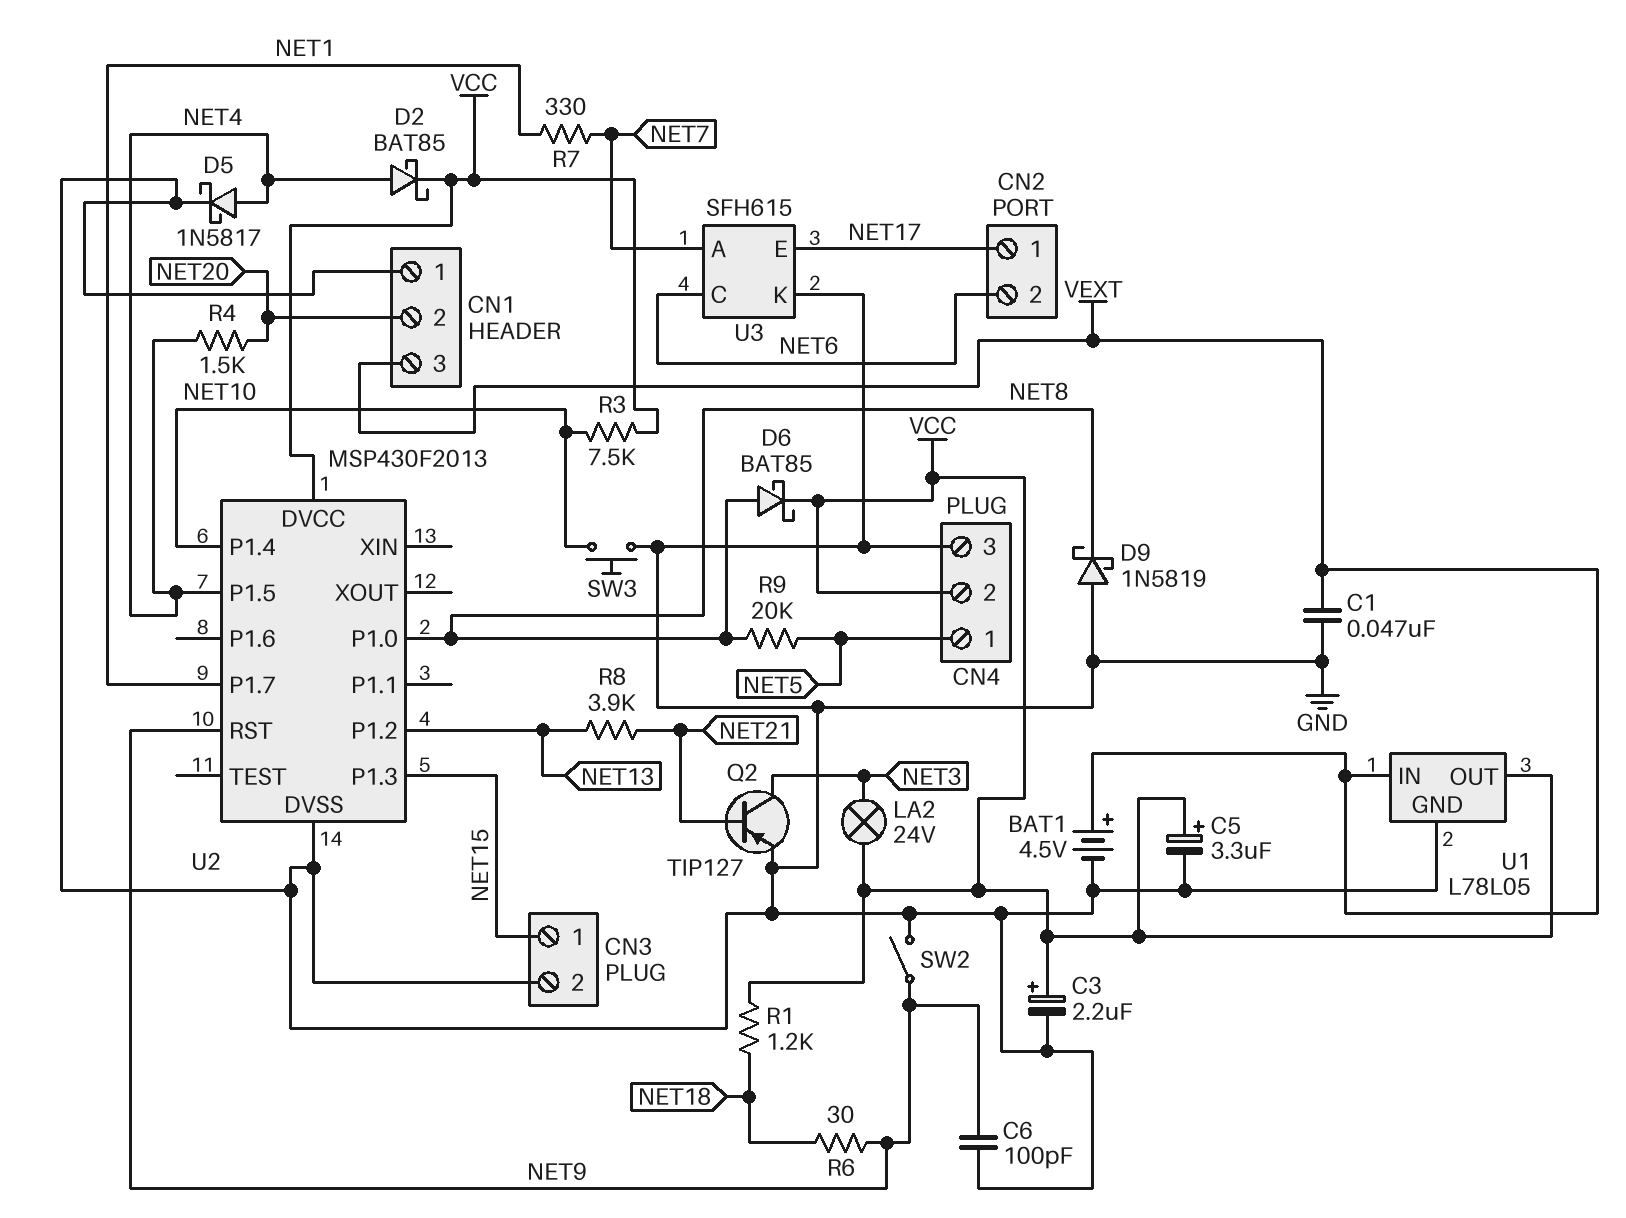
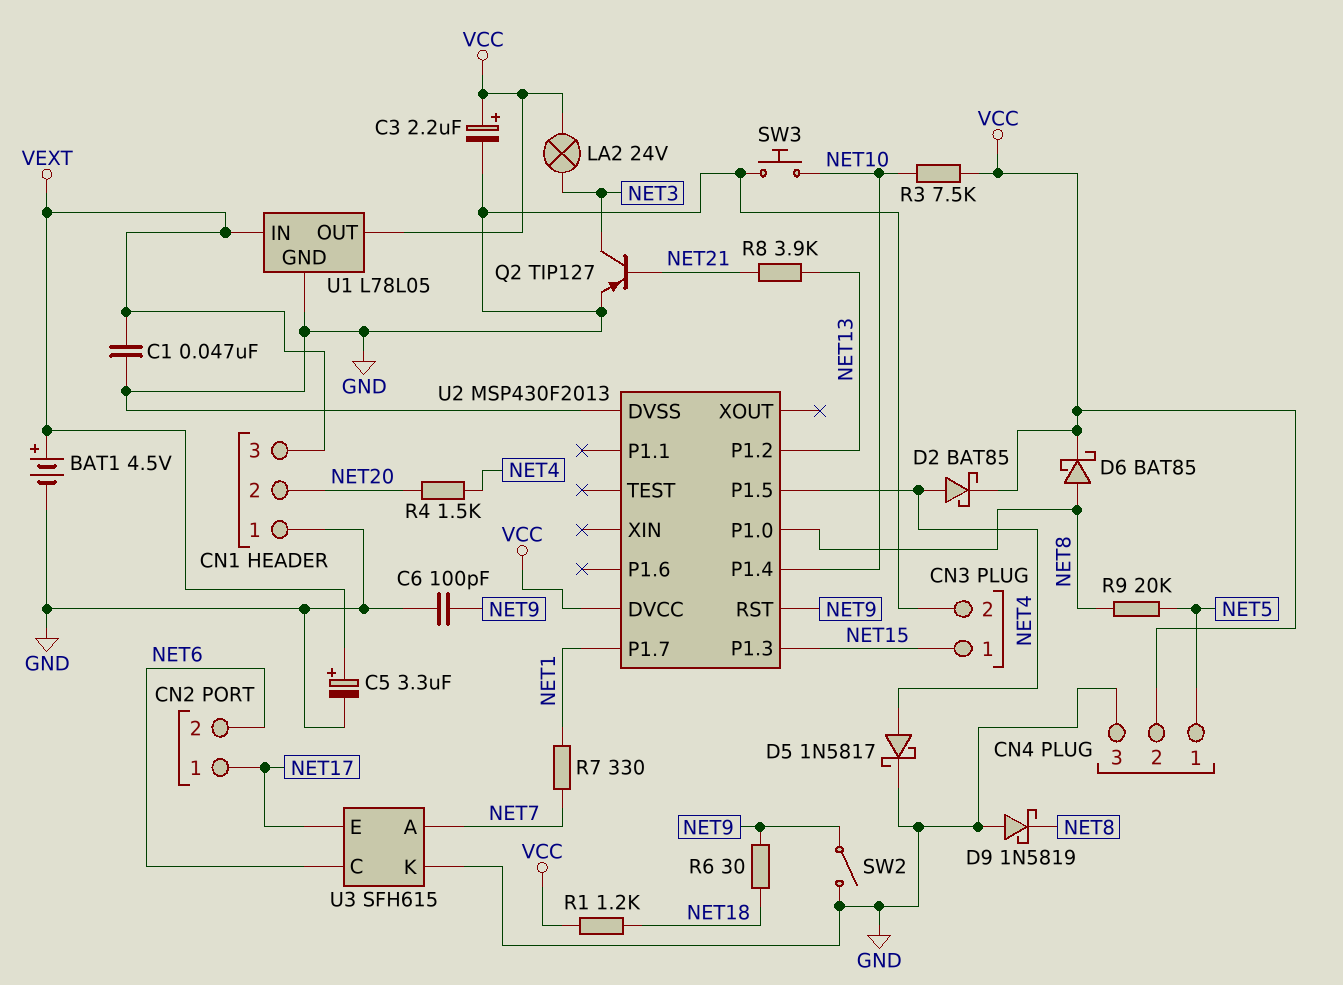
C5: 3.3uF (plus VCC, minus GND) -> 3.3uF (plus VEXT, minus GND)

